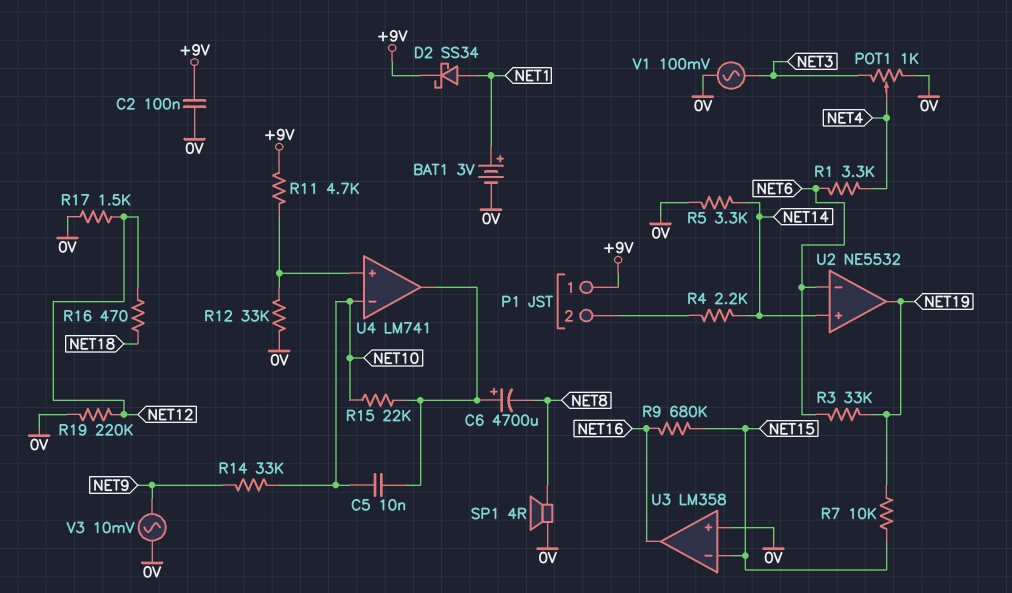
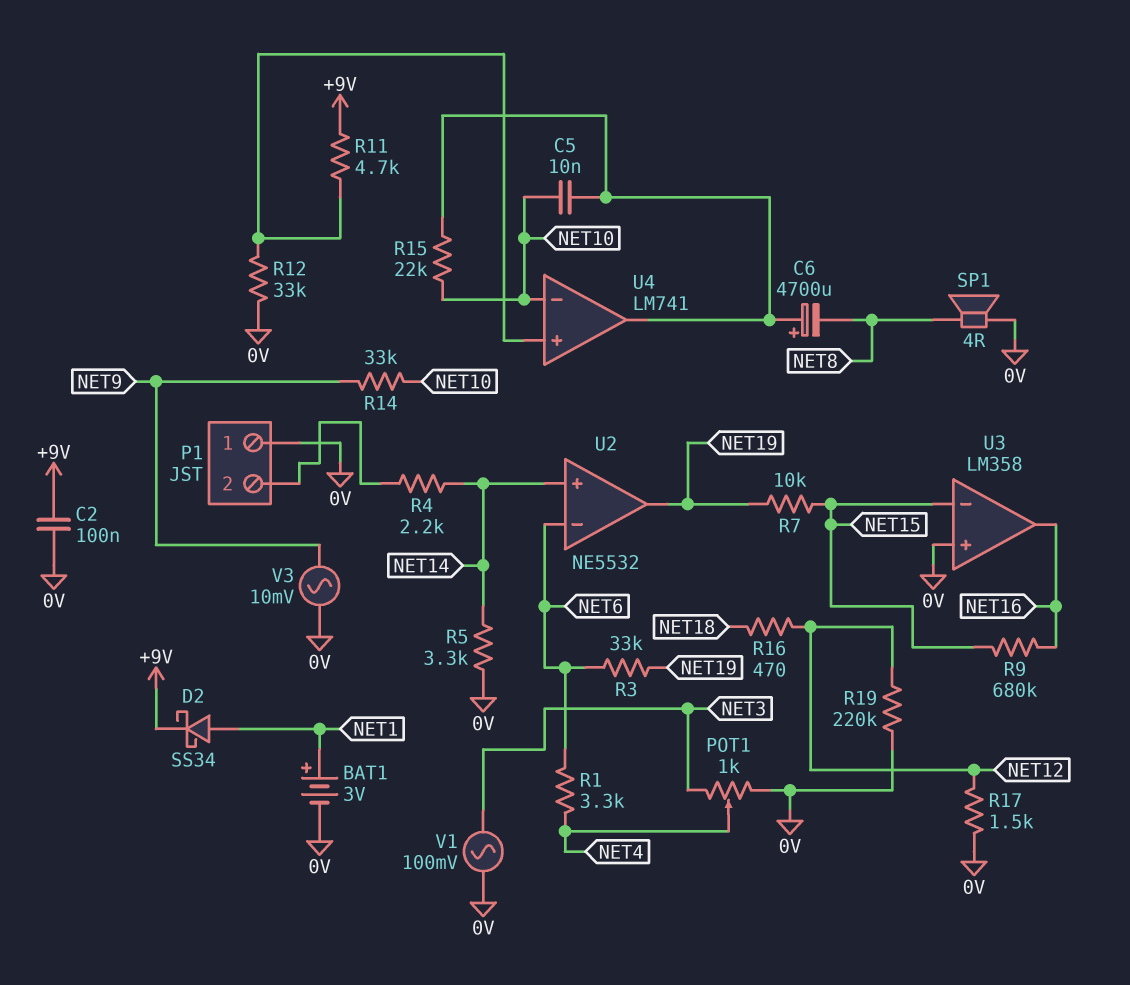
P1 pin 1: +9V -> 0V

